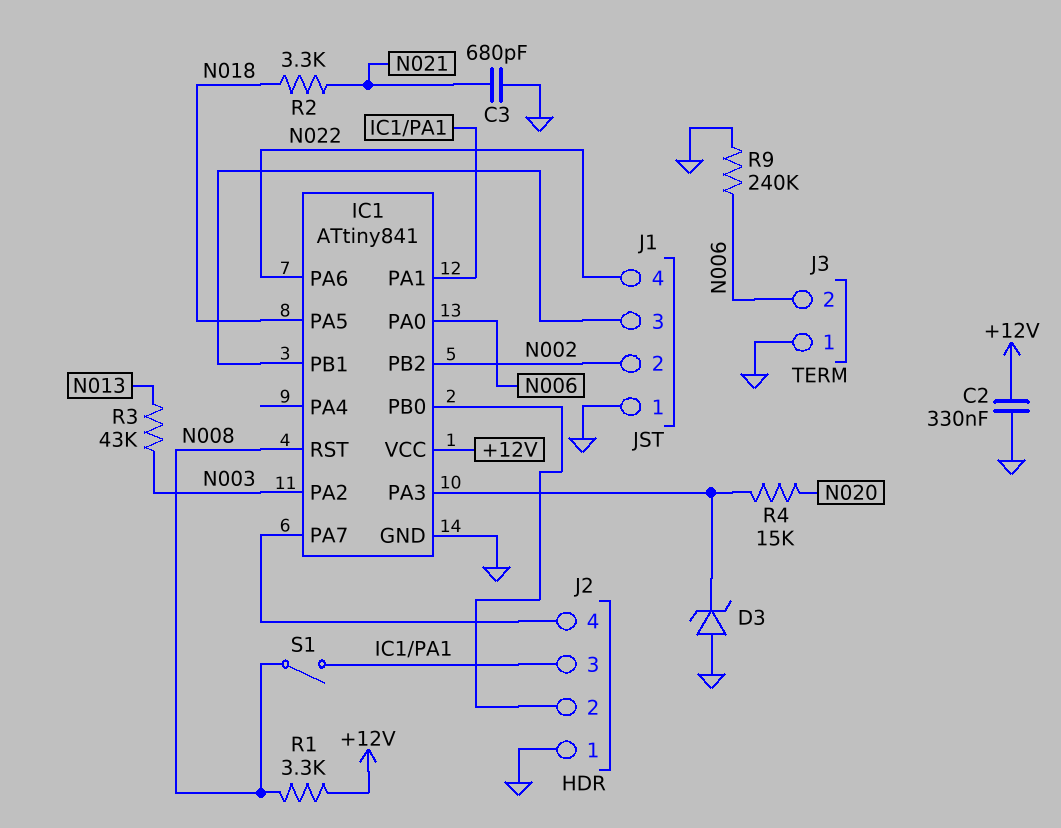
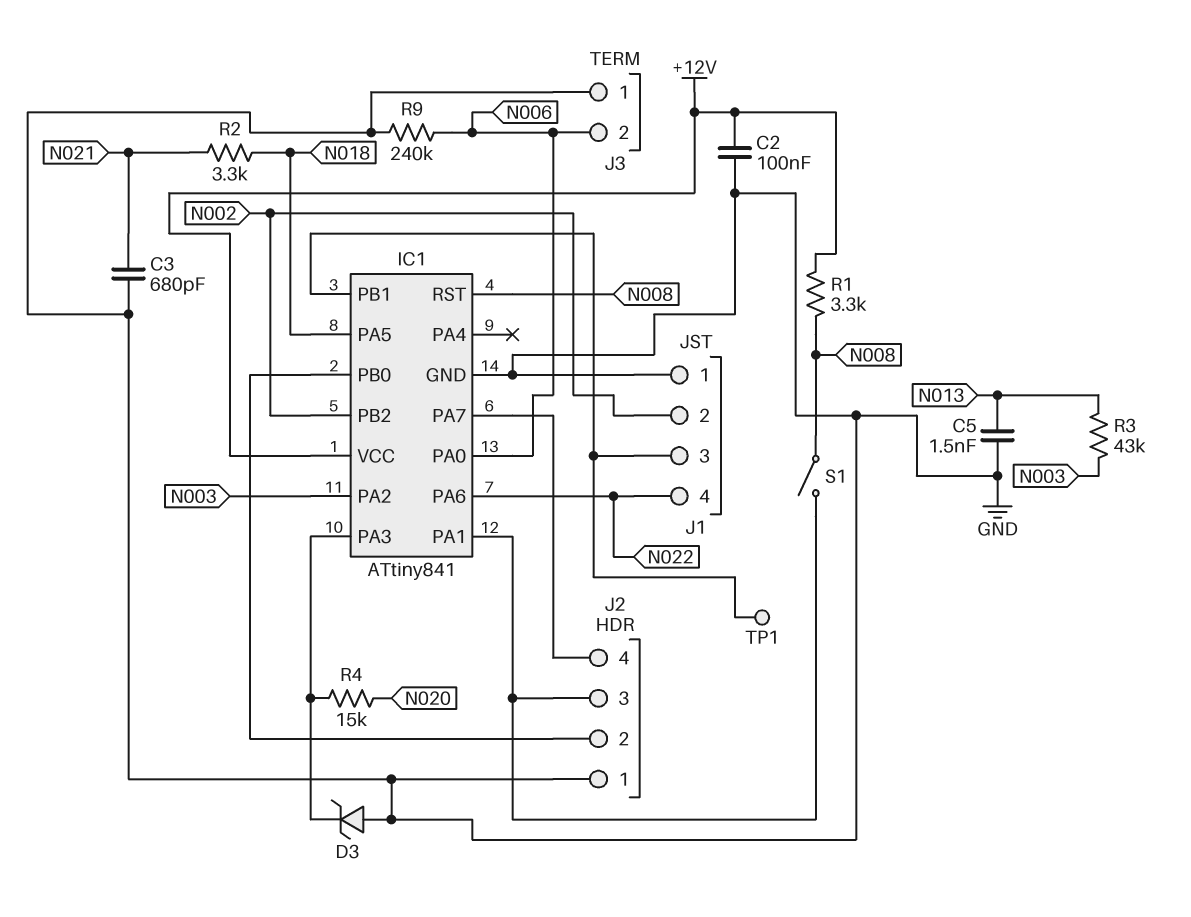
C2: 330nF (+12V, GND) -> 100nF (+12V, GND)
C5: none -> 1.5nF (GND, N013)
TP1: none -> test point (IC1/PB1)

